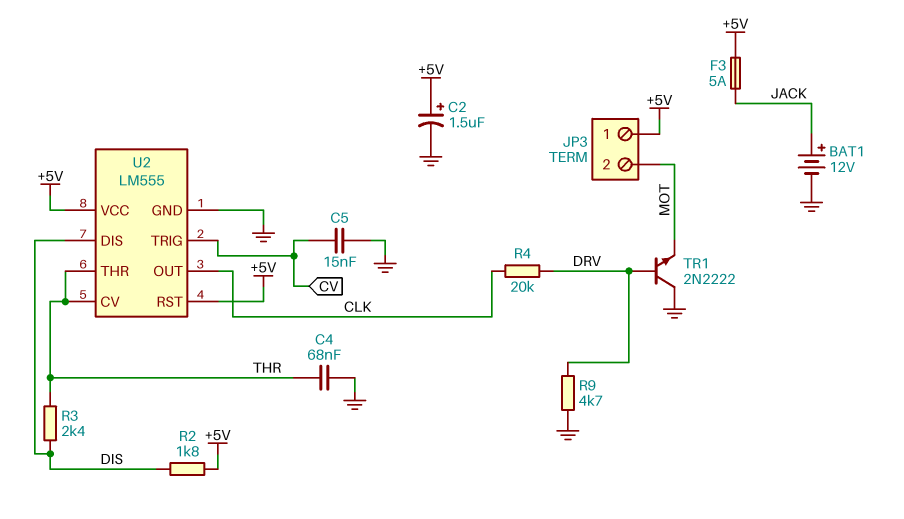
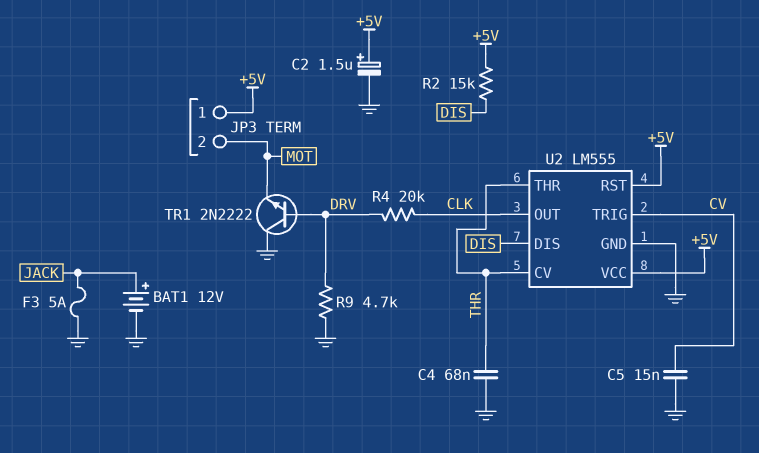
F3: 5A (+5V, JACK) -> 5A (GND, JACK)
R2: 1.8k (+5V, DIS) -> 15k (+5V, DIS)
R3: 2.4k (DIS, THR) -> none

